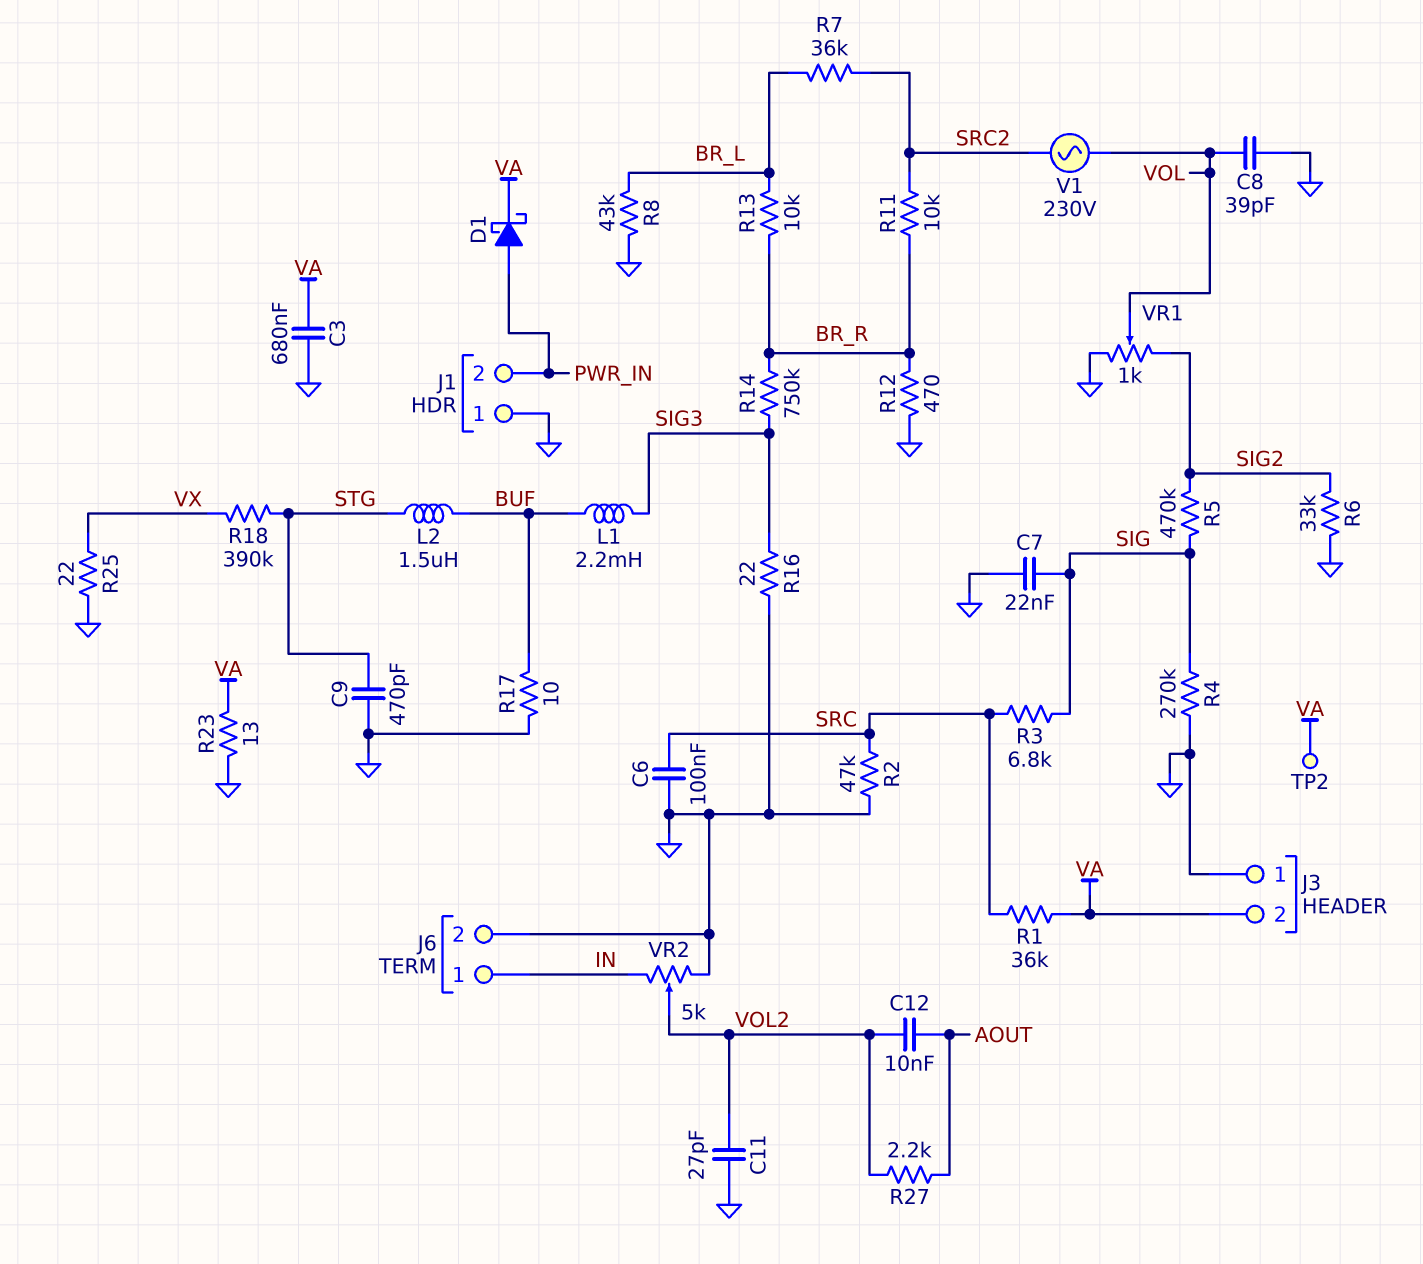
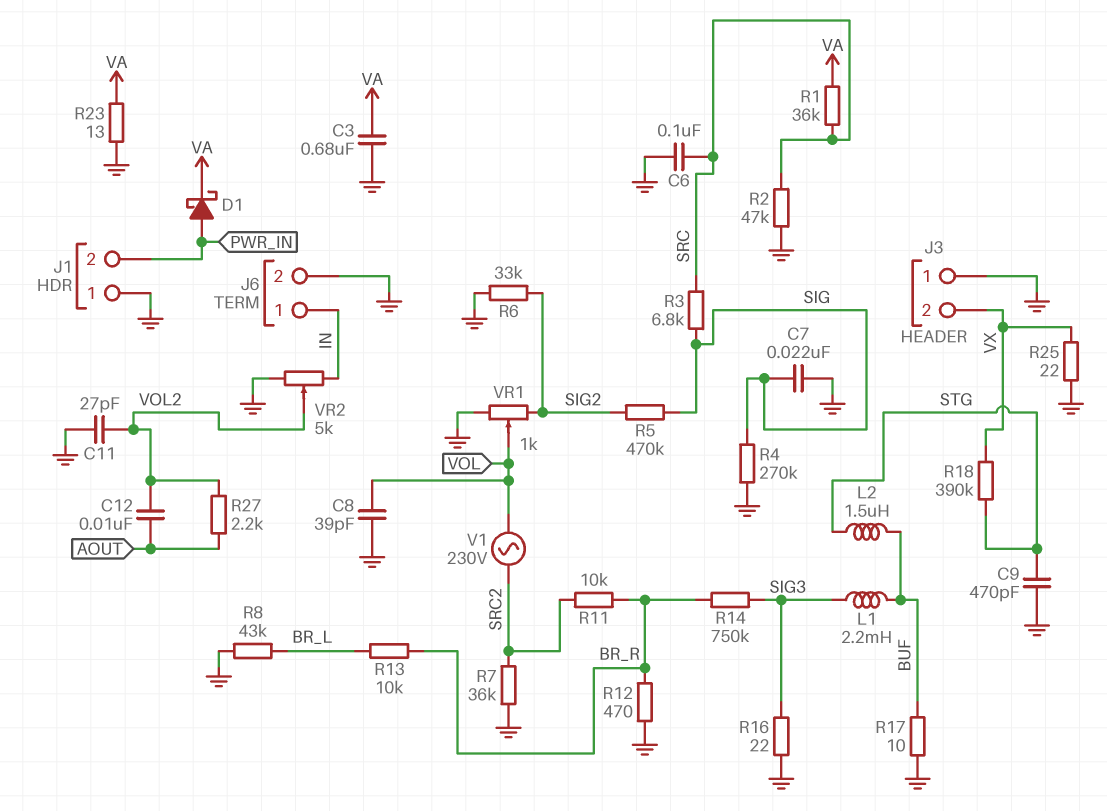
J3 pin 2: VA -> VX
R7: 36k (BR_L, SRC2) -> 36k (GND, SRC2)
TP2: test point (VA) -> none

